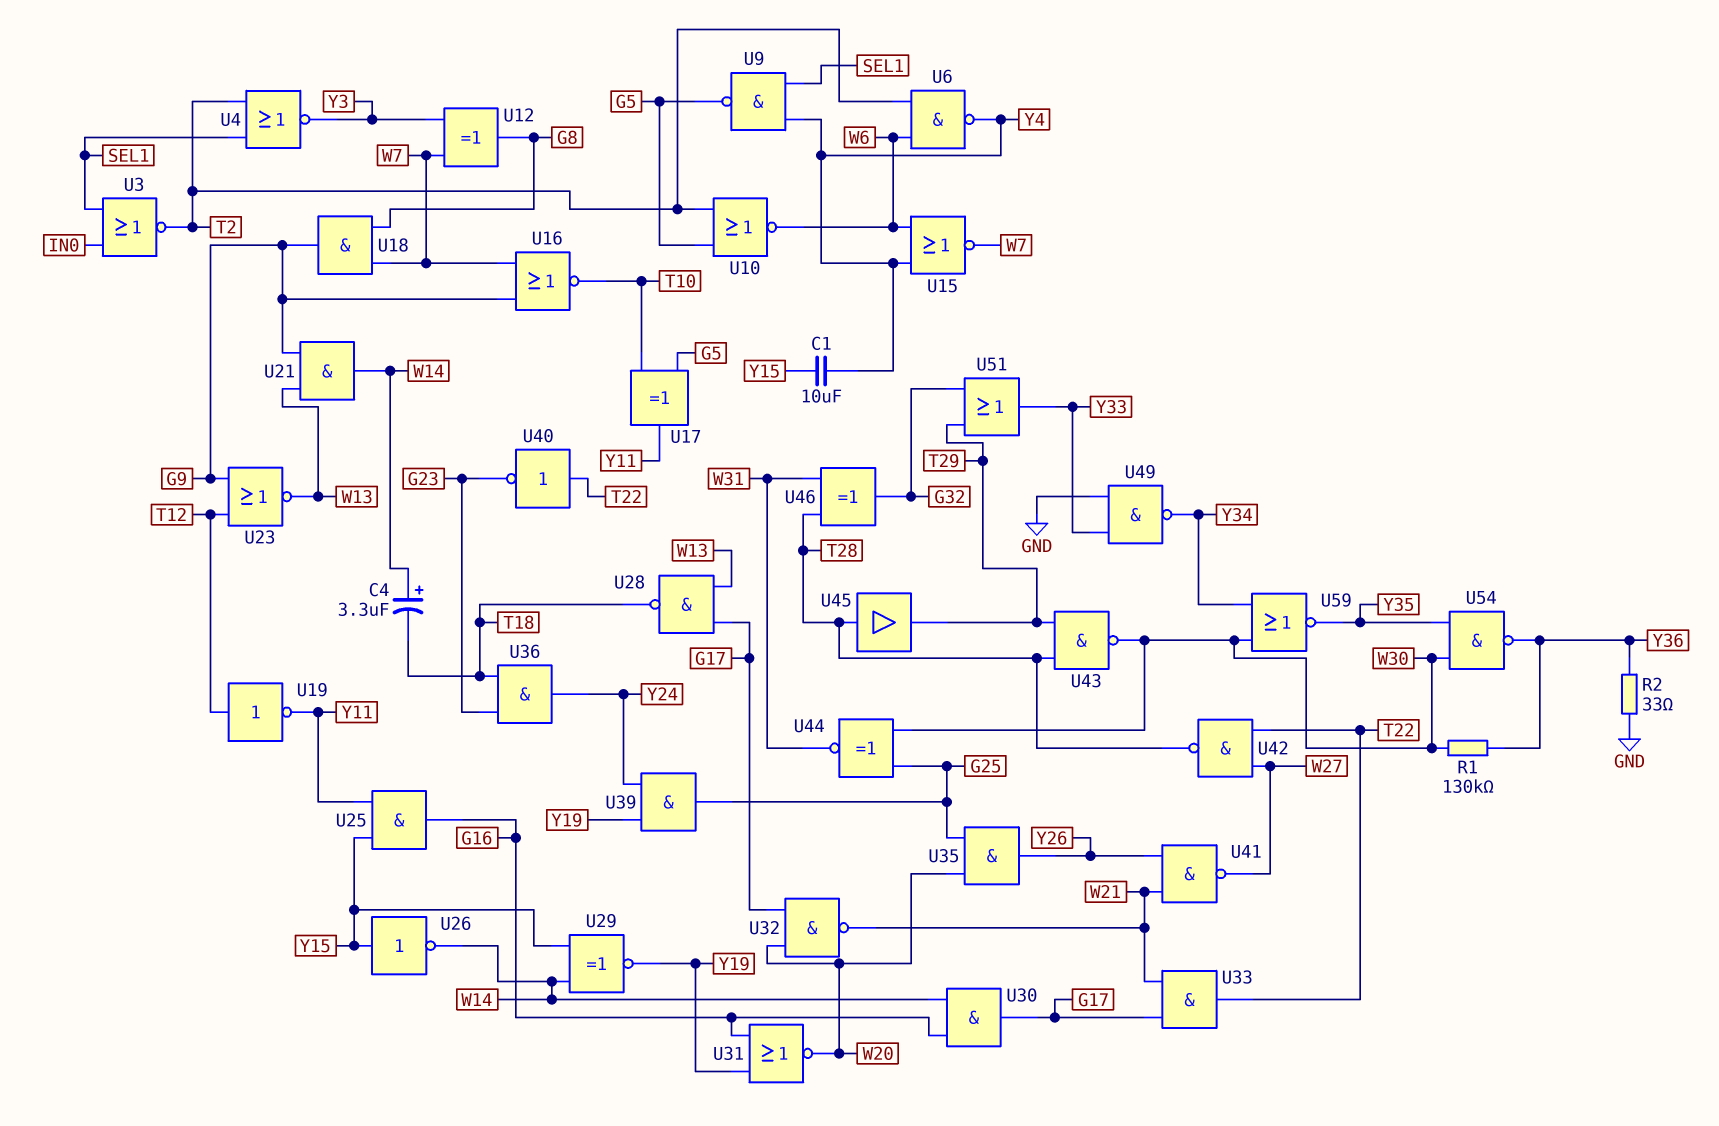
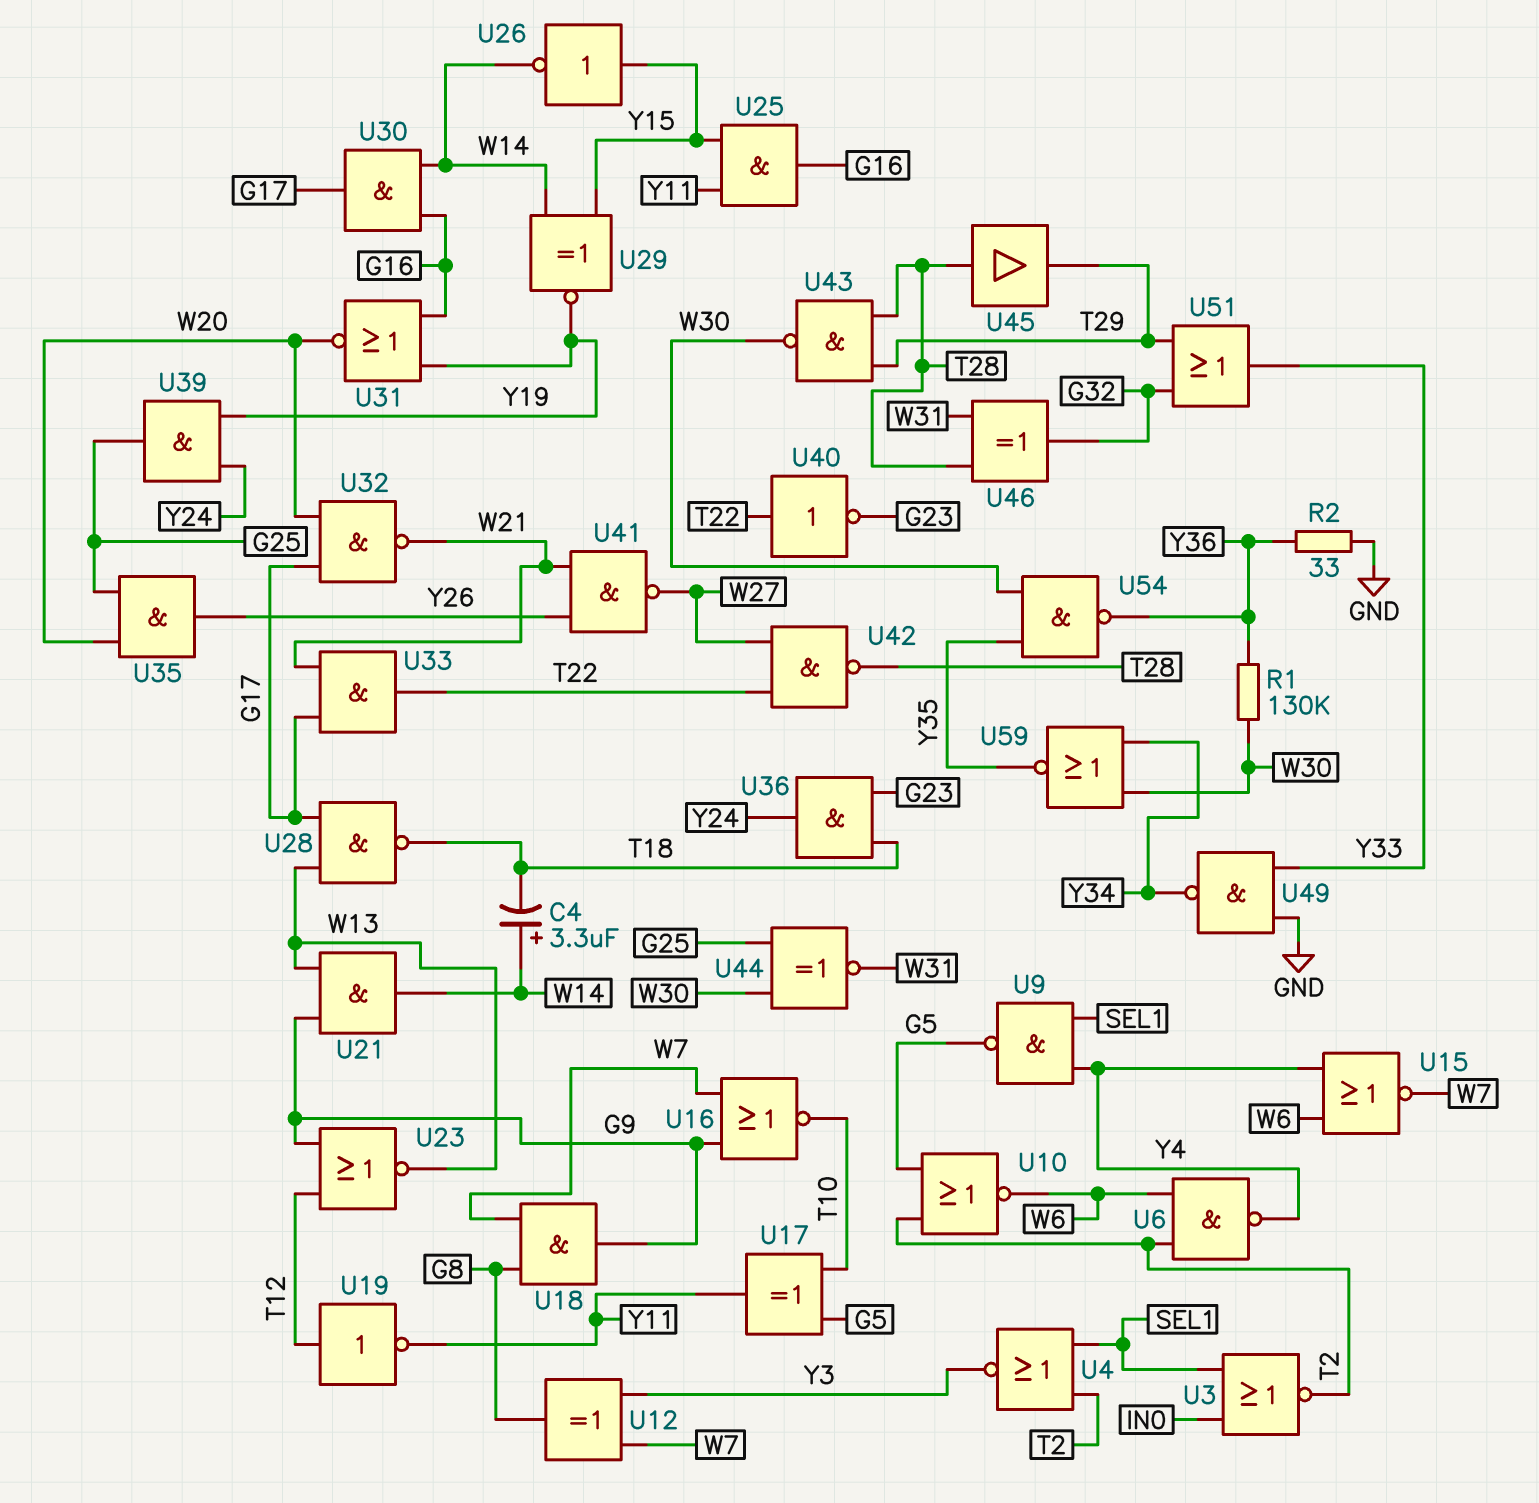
C1: 10uF (Y4, Y15) -> none

